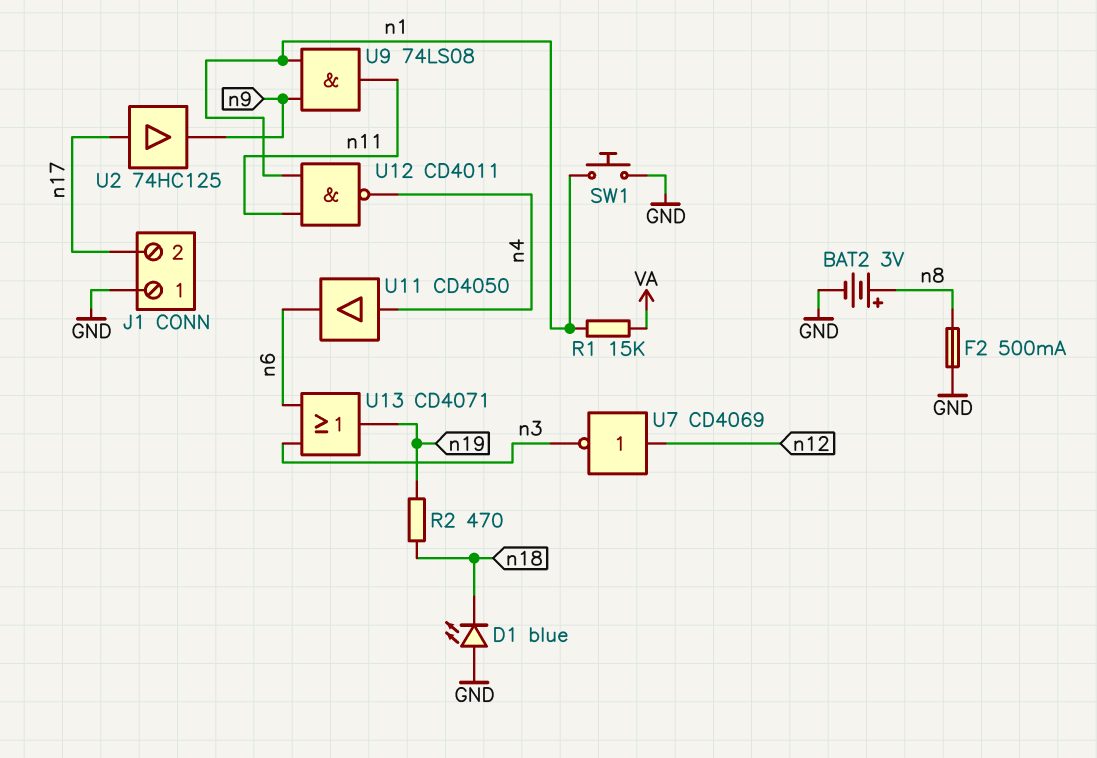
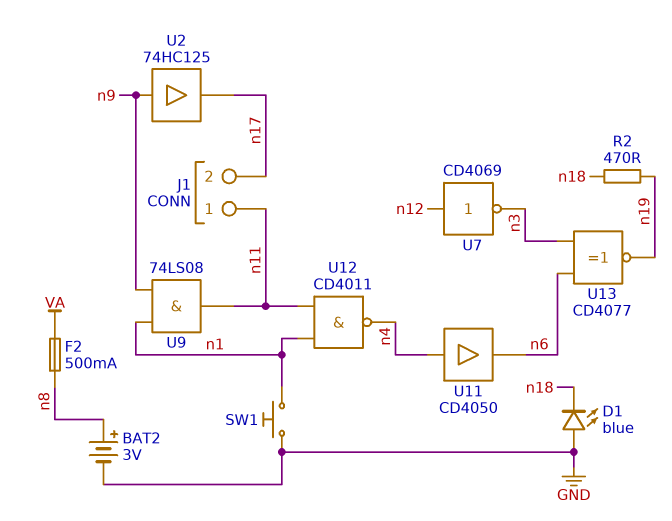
F2: 500mA (GND, n8) -> 500mA (VA, n8)
J1 pin 1: GND -> n11
R1: 15k (VA, n1) -> none
U2: buffer 74HC125 (in n17, out n9) -> buffer 74HC125 (in n9, out n17)
U13: OR CD4071 (in n3, in n6, out n19) -> XNOR CD4077 (in n3, in n6, out n19)

